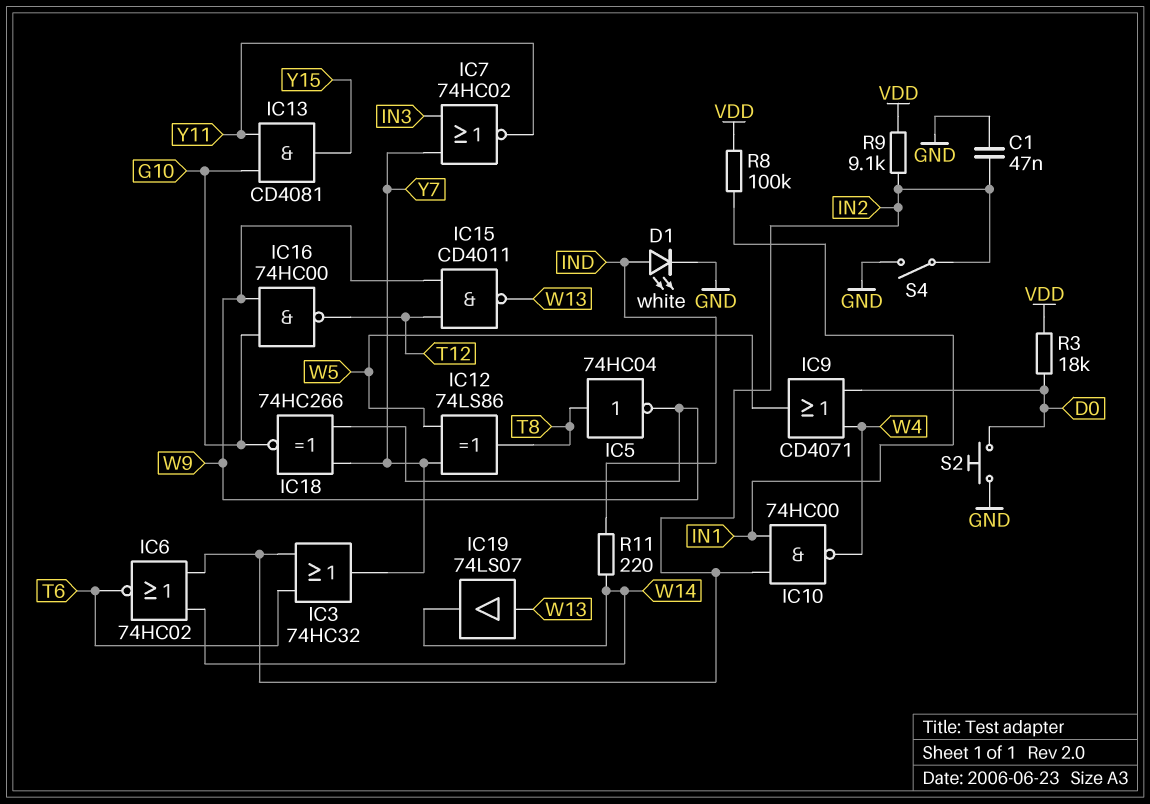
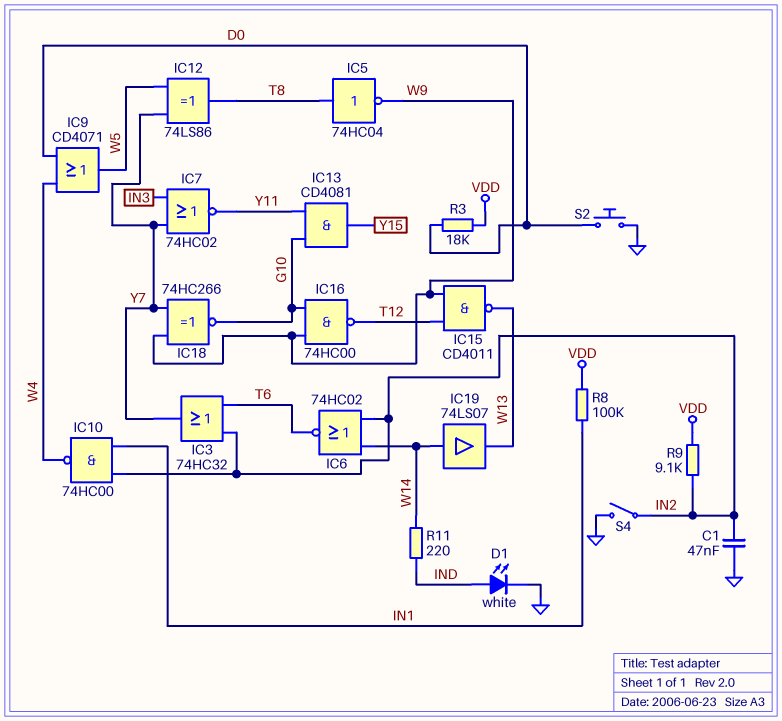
IC19: buffer 74LS07 (in W13, out W14) -> buffer 74LS07 (in W14, out W13)

